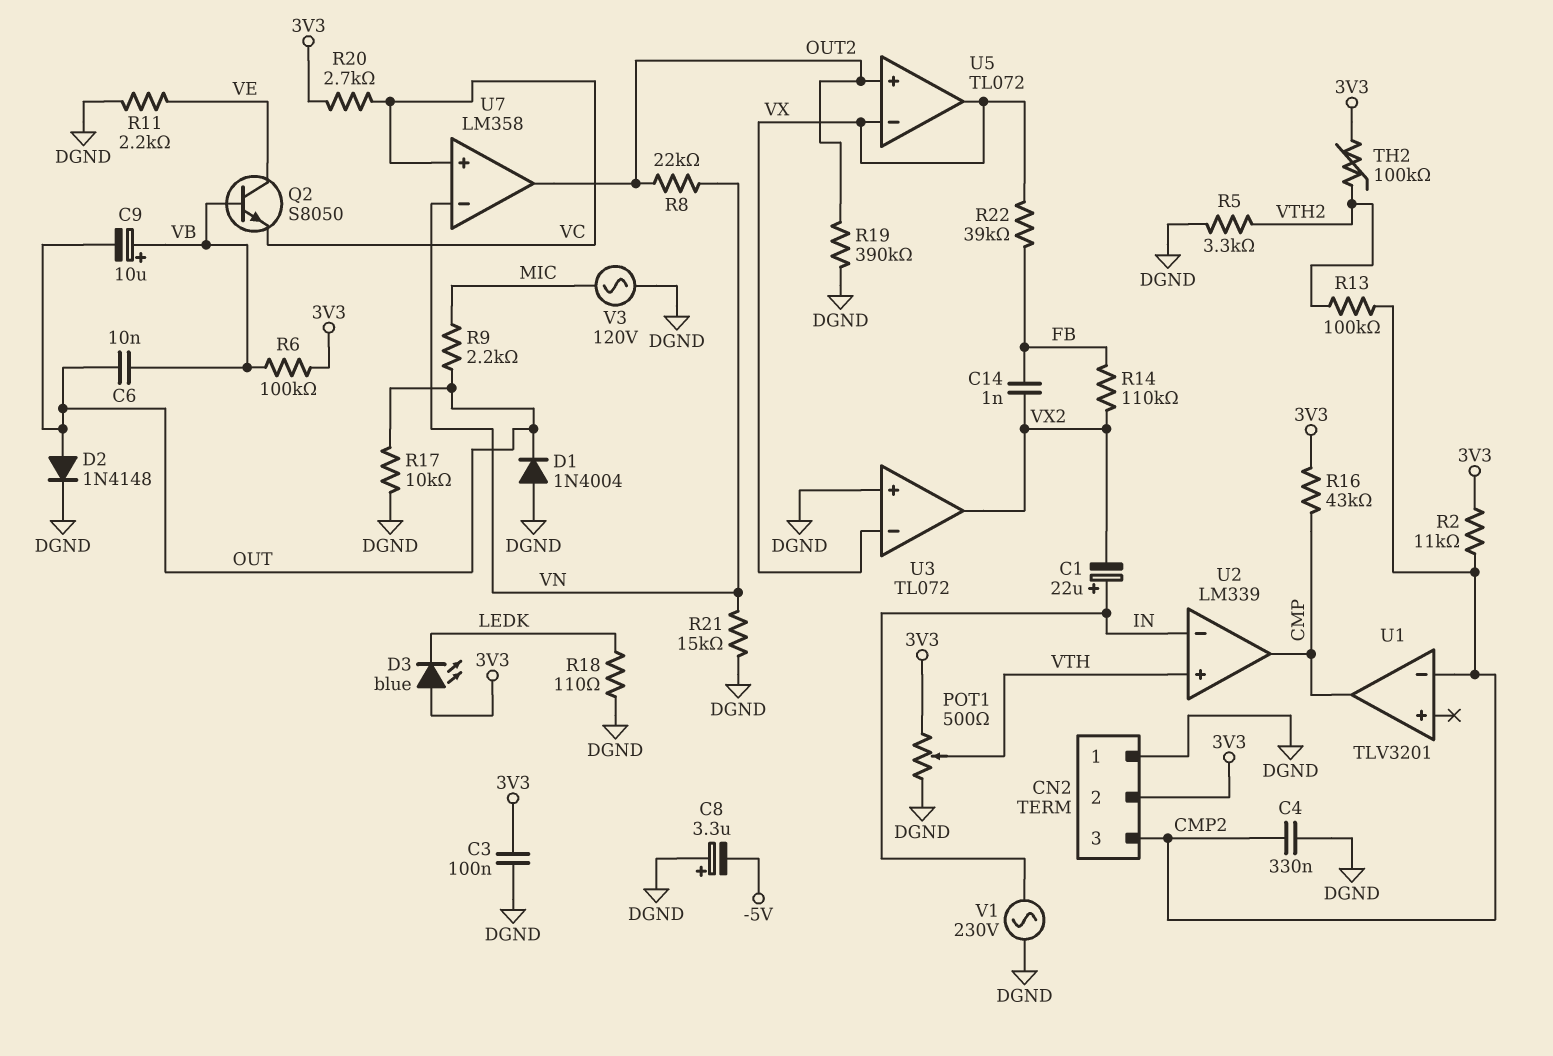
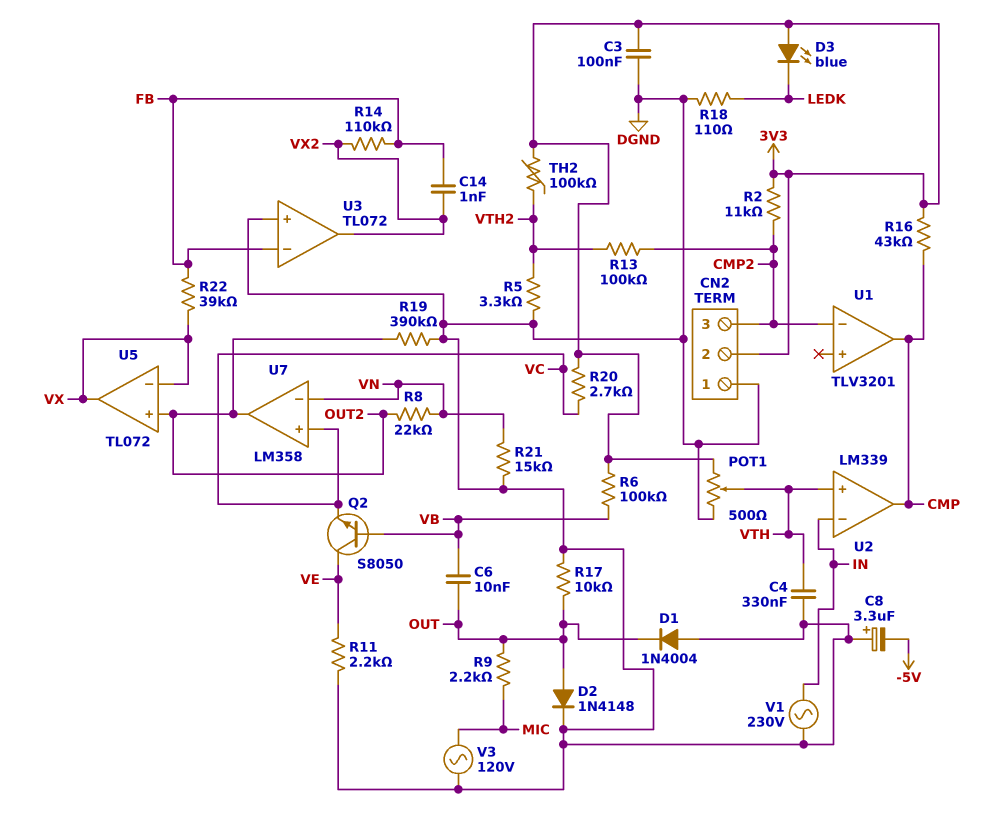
C1: 22uF (plus IN, minus VX2) -> none
C4: 330nF (CMP2, DGND) -> 330nF (DGND, VTH)
C9: 10uF (plus VB, minus OUT) -> none
U3 pin in-: VX -> FB

